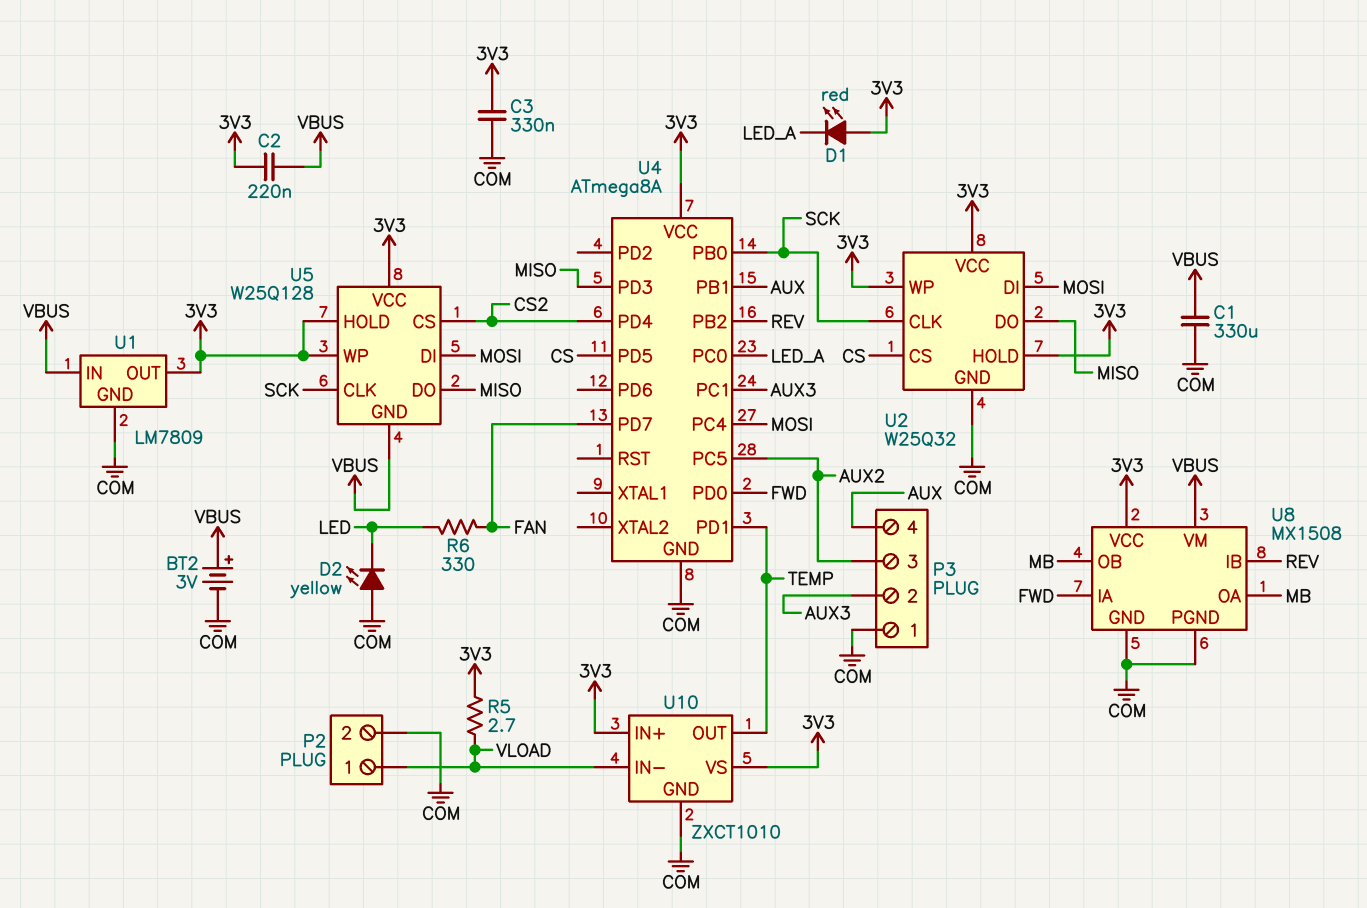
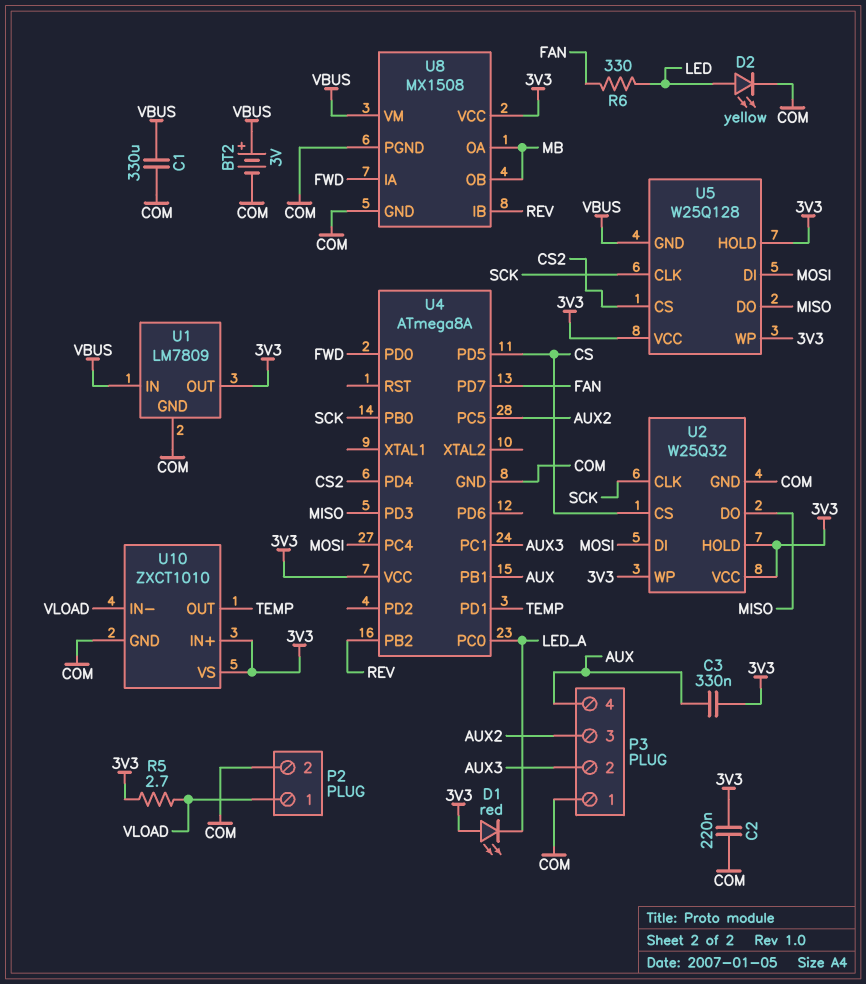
C2: 220nF (3V3, VBUS) -> 220nF (3V3, COM)
C3: 330nF (3V3, COM) -> 330nF (3V3, AUX)
D2: LED yellow (A COM, K LED) -> LED yellow (A LED, K COM)

